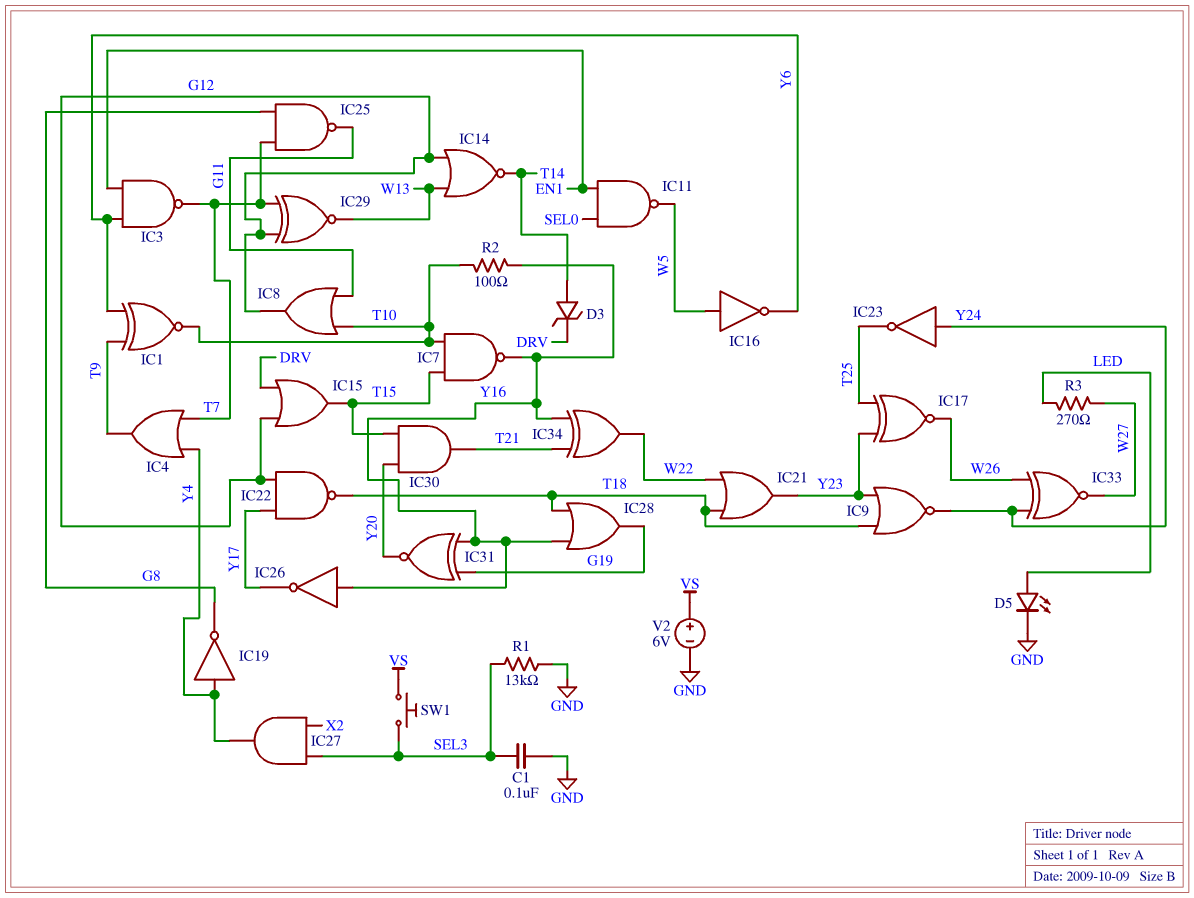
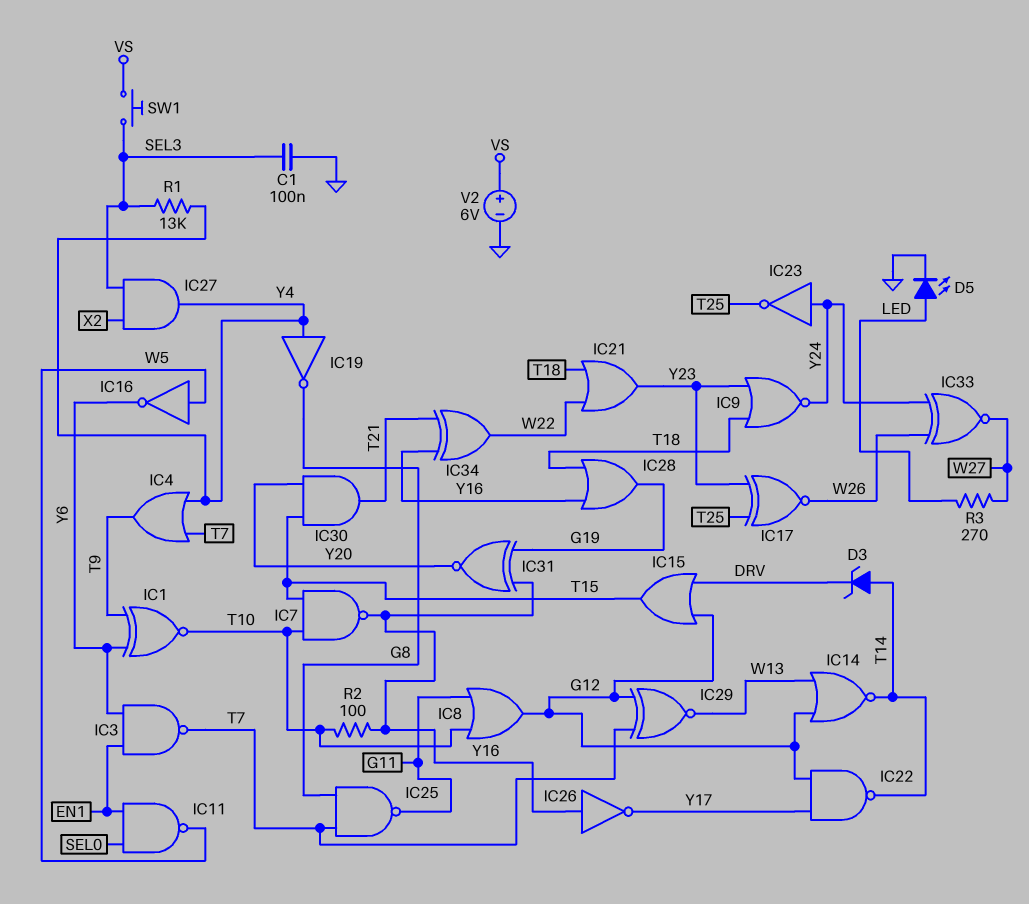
IC22: NAND (in G12, in Y17, out T18) -> NAND (in G12, in Y17, out T14)
R1: 13k (GND, SEL3) -> 13k (SEL3, Y4)

